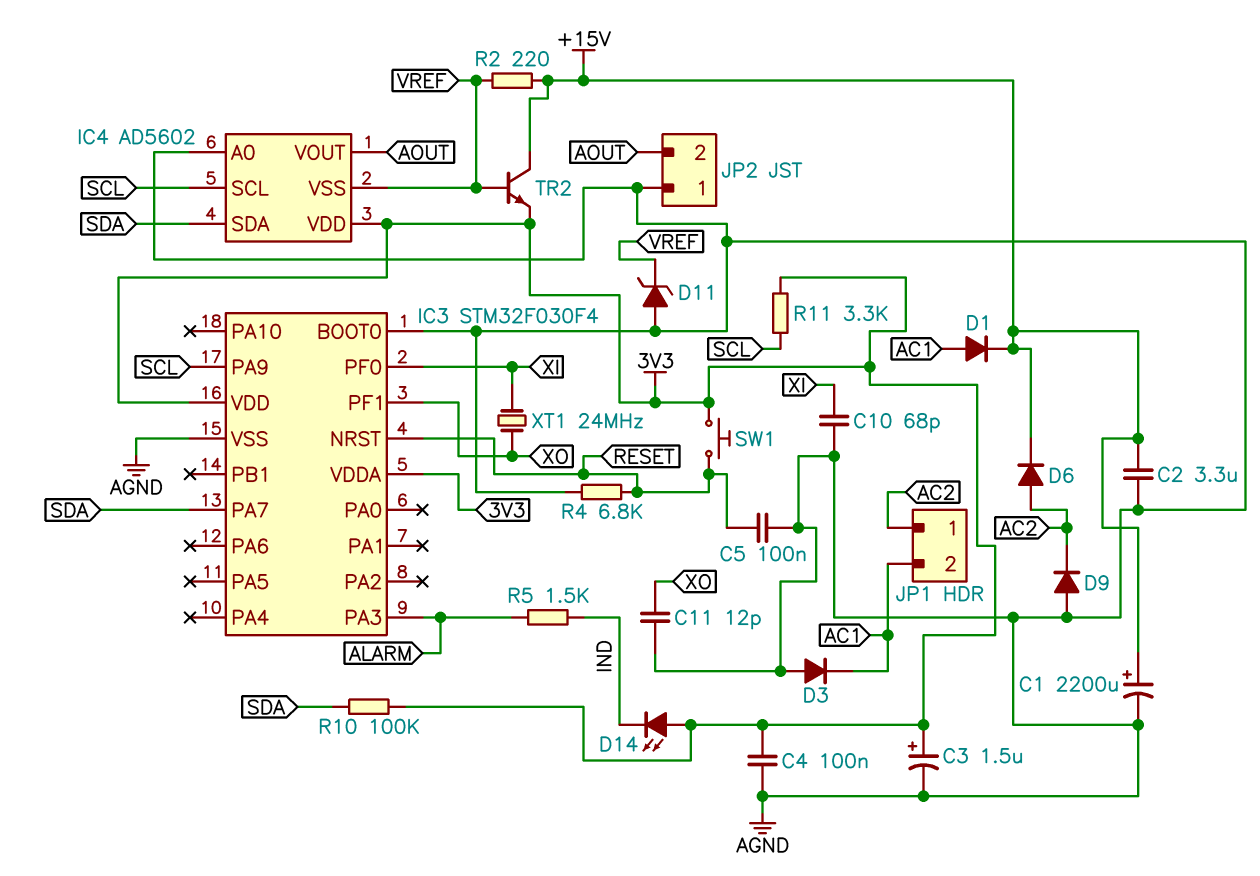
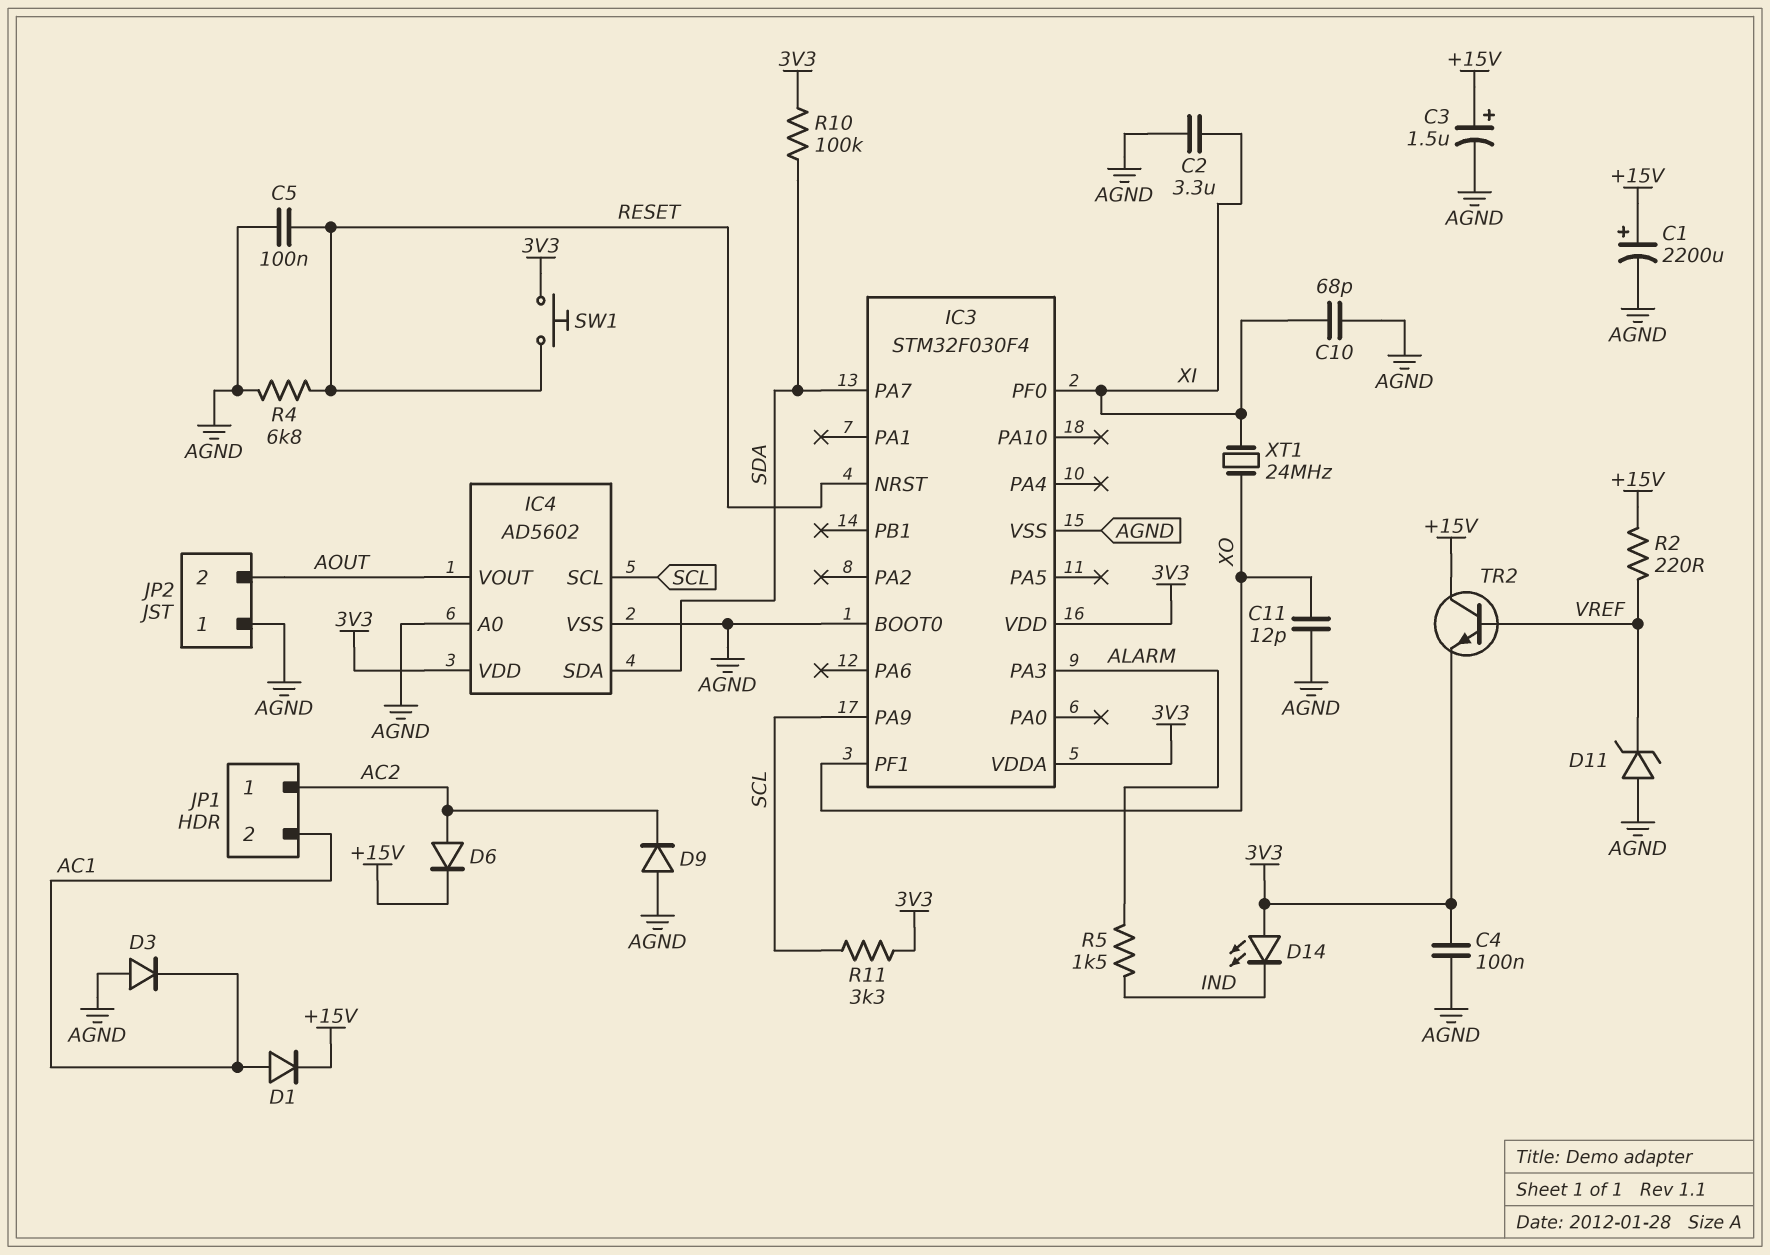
C2: 3.3uF (+15V, AGND) -> 3.3uF (AGND, XI)
C3: 1.5uF (plus 3V3, minus AGND) -> 1.5uF (plus +15V, minus AGND)
IC4 pin VSS: VREF -> AGND

